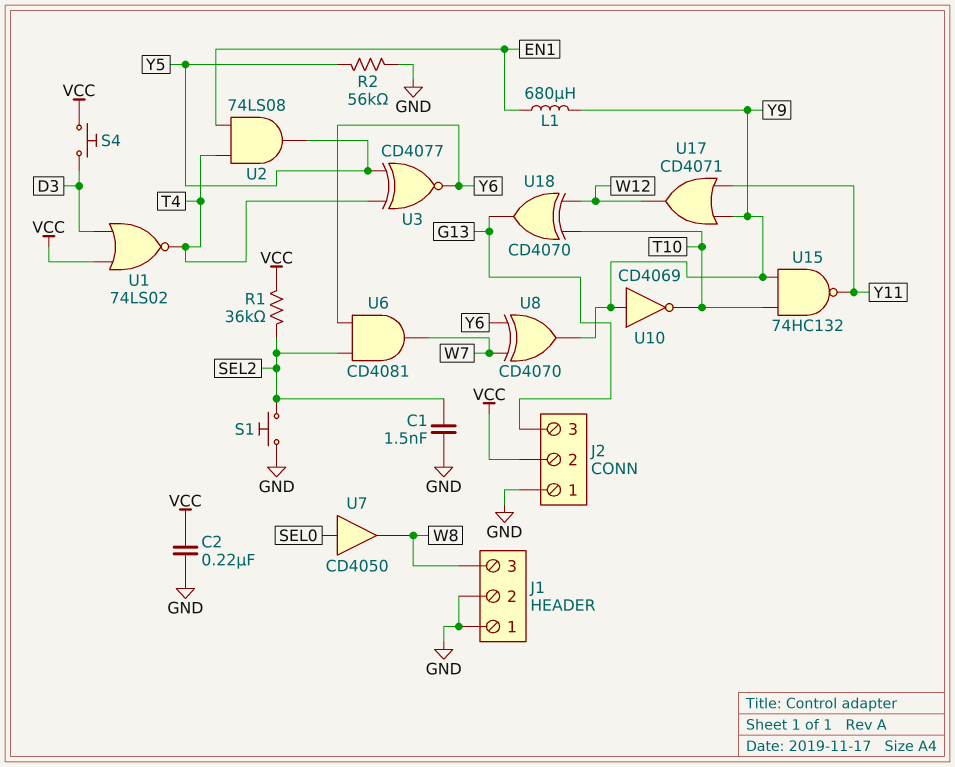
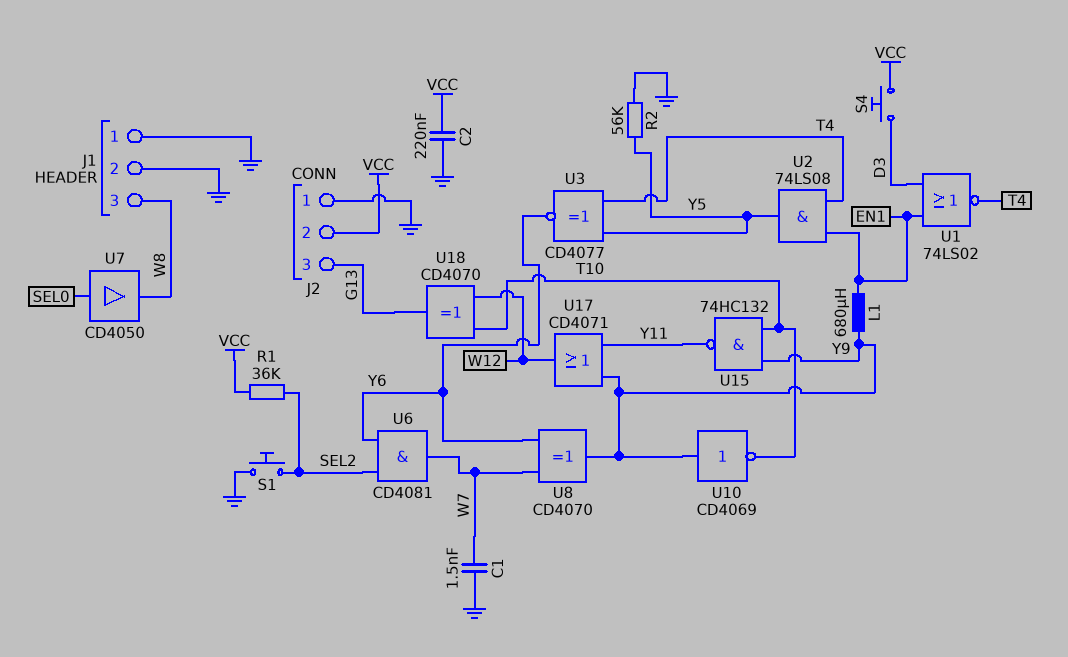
C1: 1.5nF (GND, SEL2) -> 1.5nF (GND, W7)
U1: NOR 74LS02 (in D3, in VCC, out T4) -> NOR 74LS02 (in D3, in EN1, out T4)

